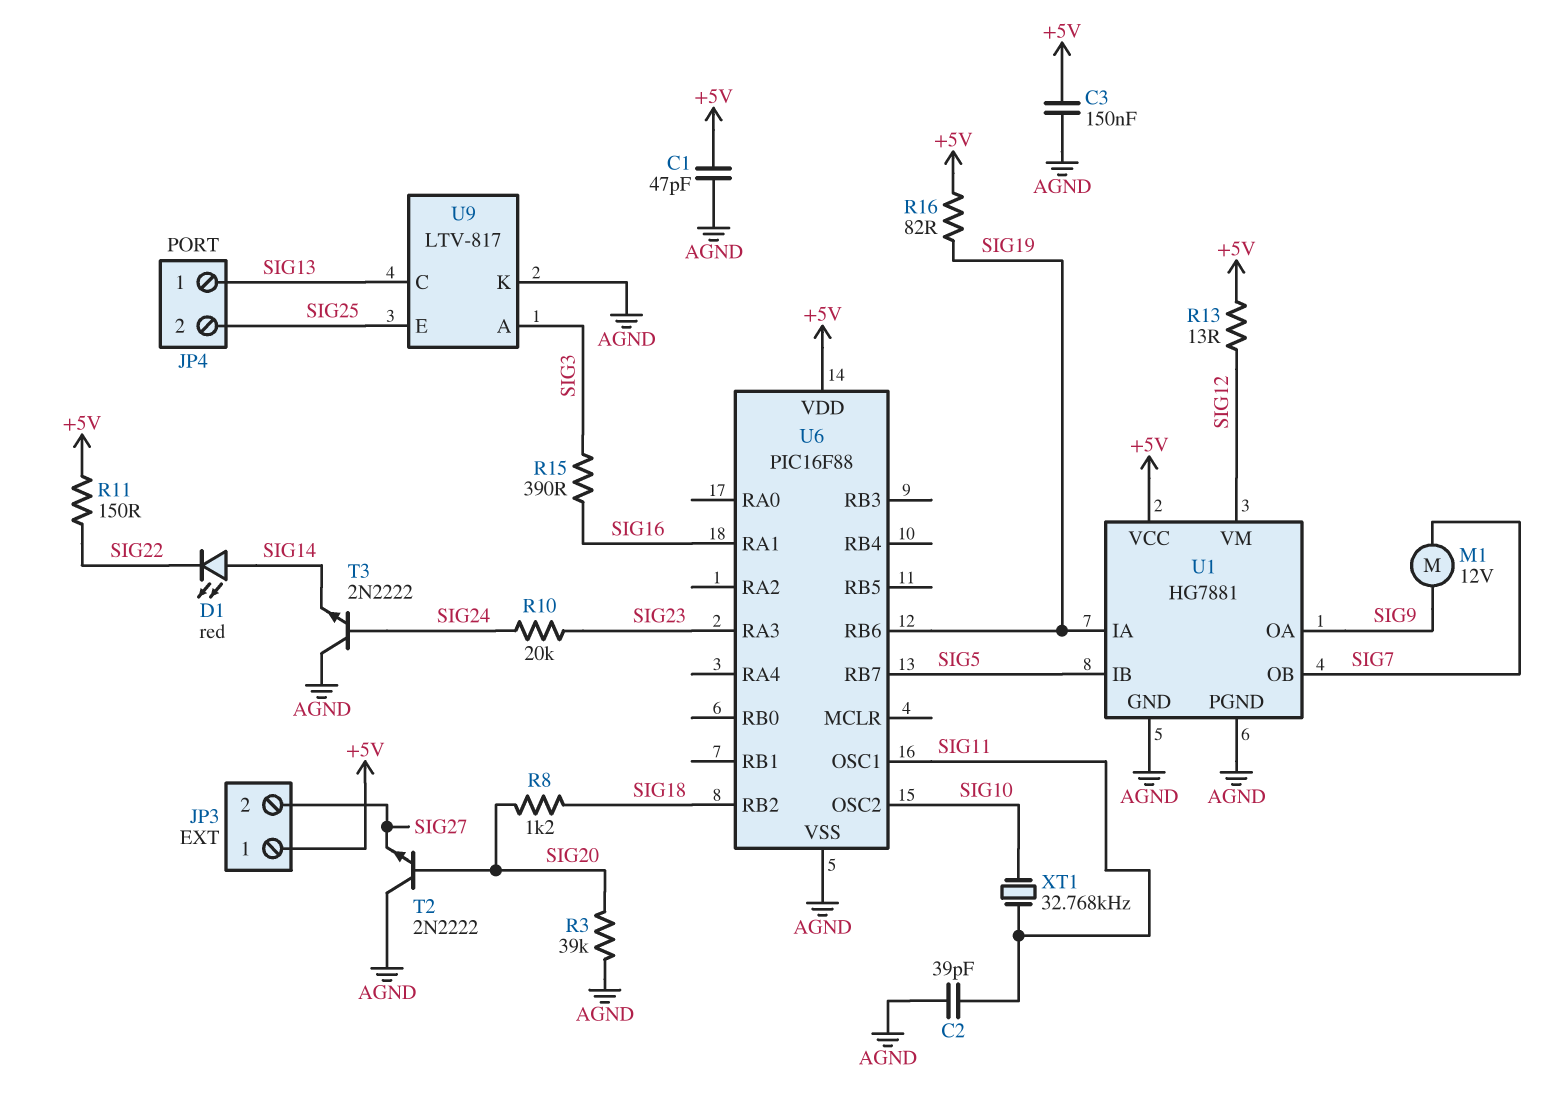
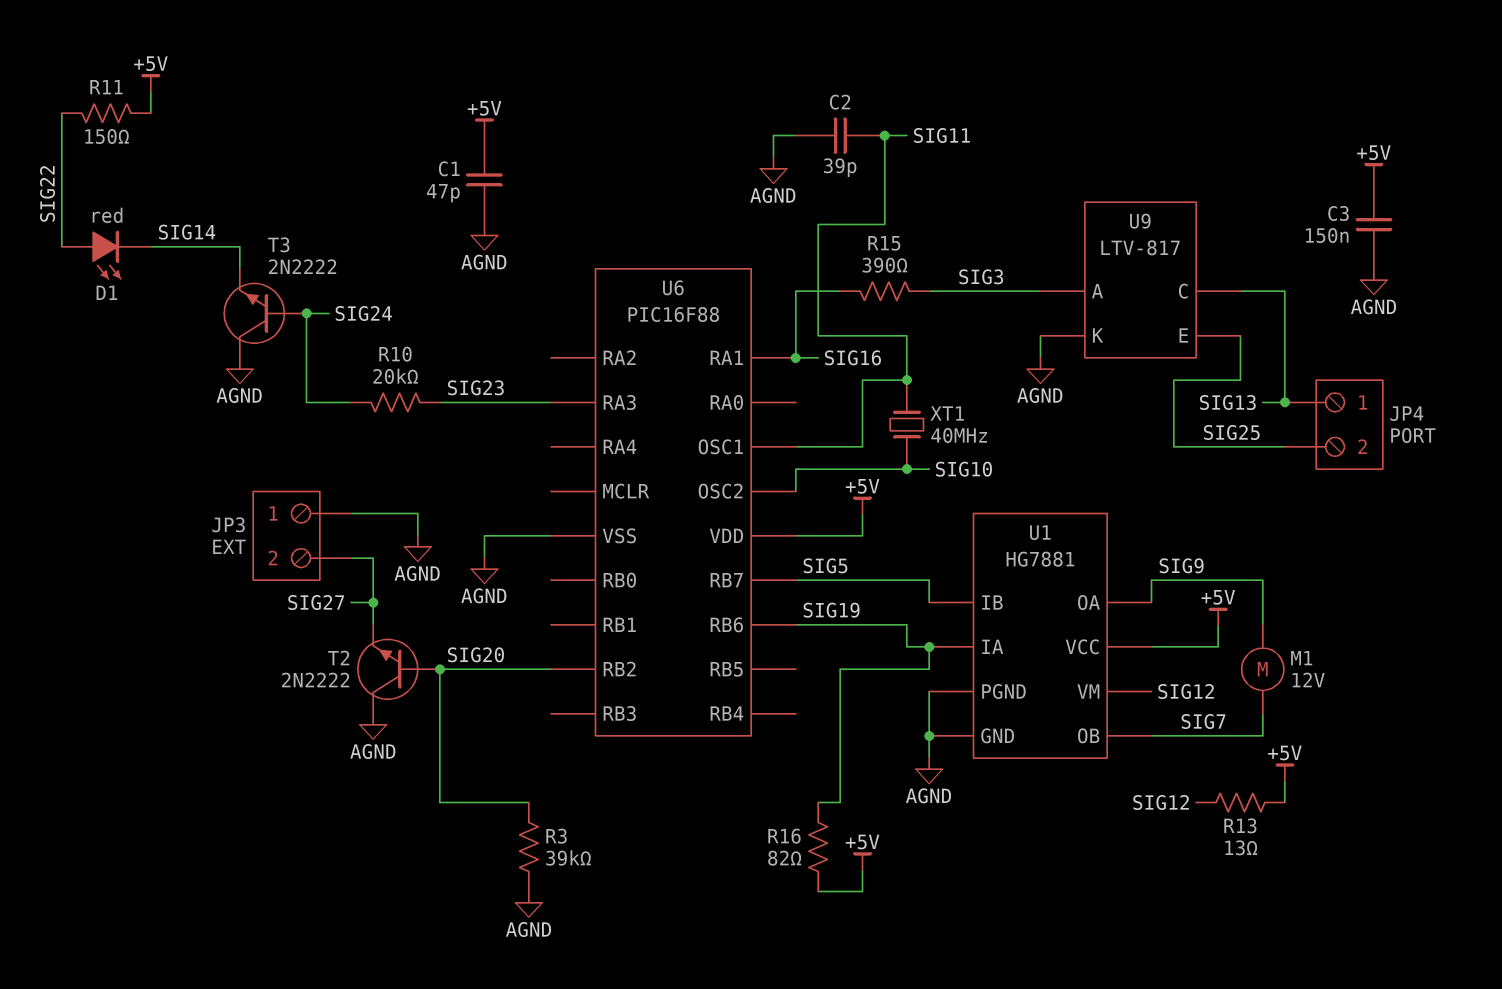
D1: LED red (A SIG14, K SIG22) -> LED red (A SIG22, K SIG14)
JP3 pin 1: +5V -> AGND
R8: 1.2k (SIG18, SIG20) -> none
U6 pin RB2: SIG18 -> SIG20
XT1: 32.768kHz (SIG10, SIG11) -> 40MHz (SIG10, SIG11)

